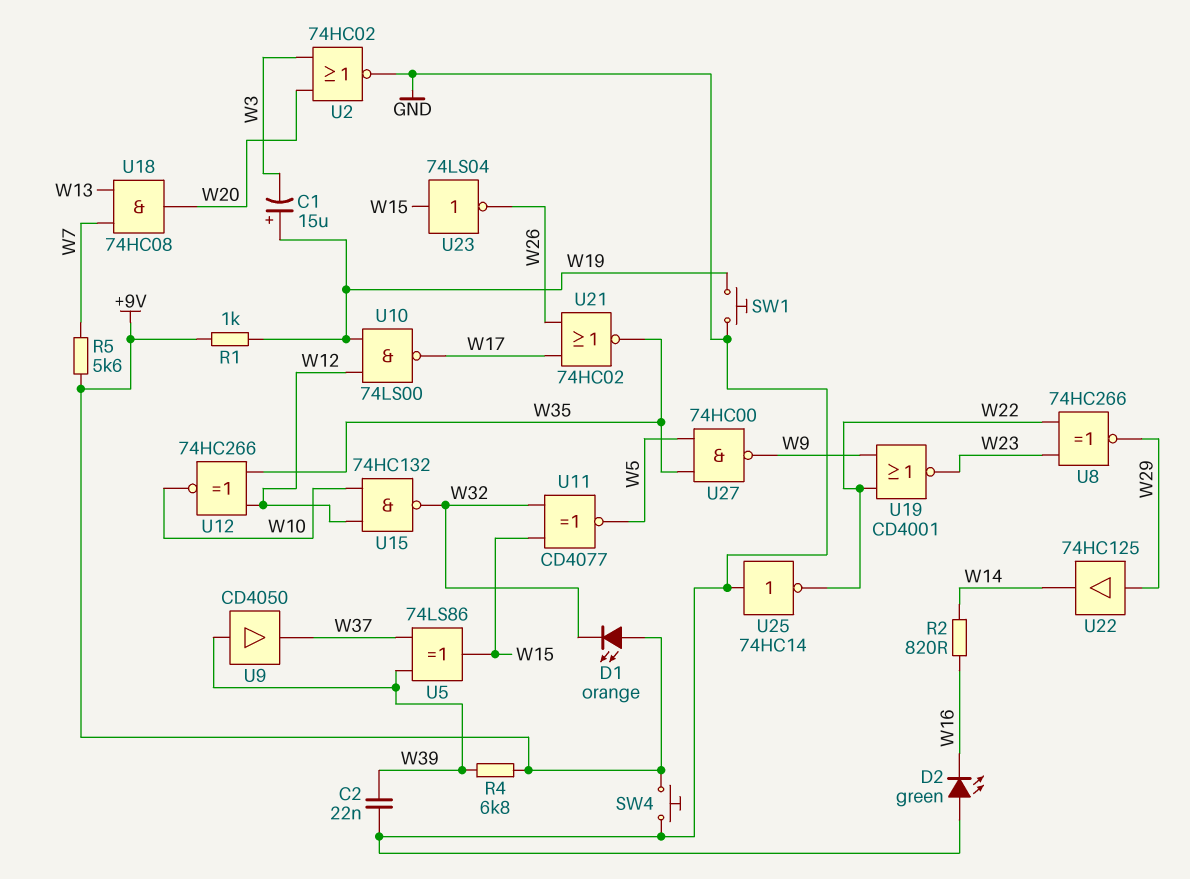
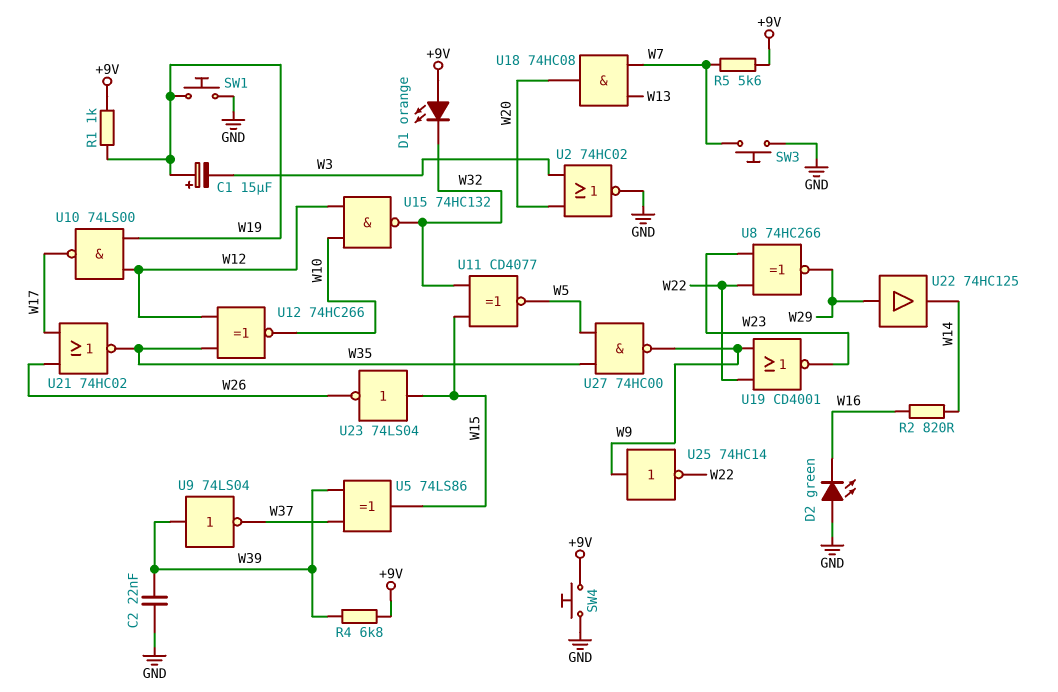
SW3: none -> button (GND, W7)
U9: buffer CD4050 (in W39, out W37) -> NOT 74LS04 (in W39, out W37)
U25: NOT 74HC14 (in GND, out W22) -> NOT 74HC14 (in W9, out W22)

